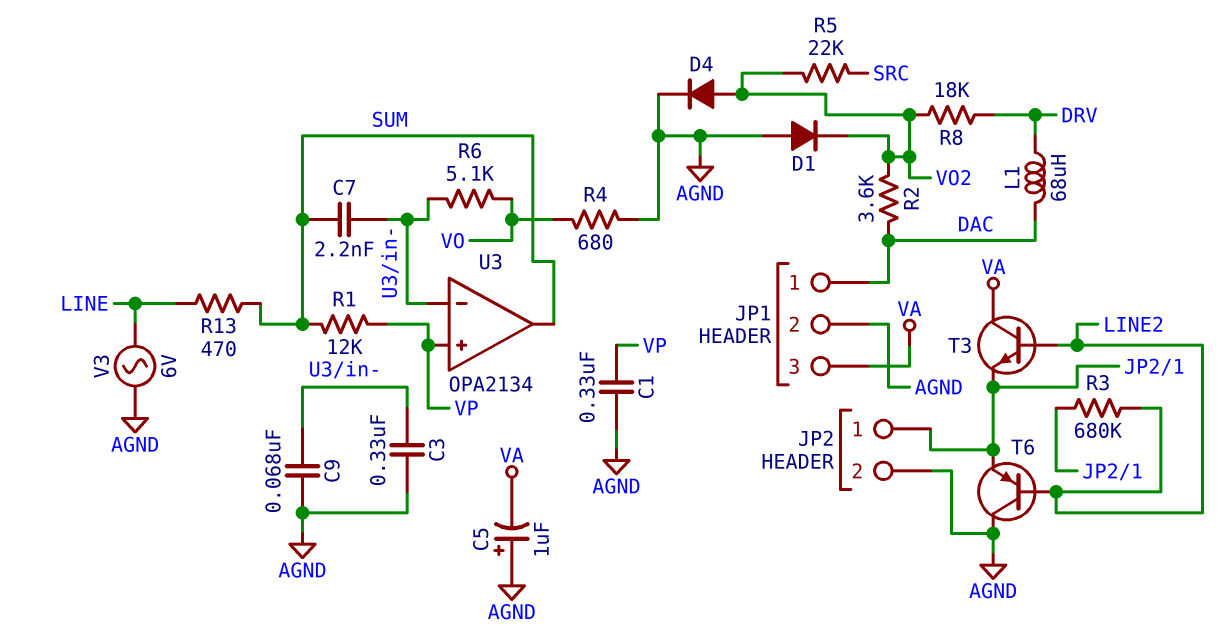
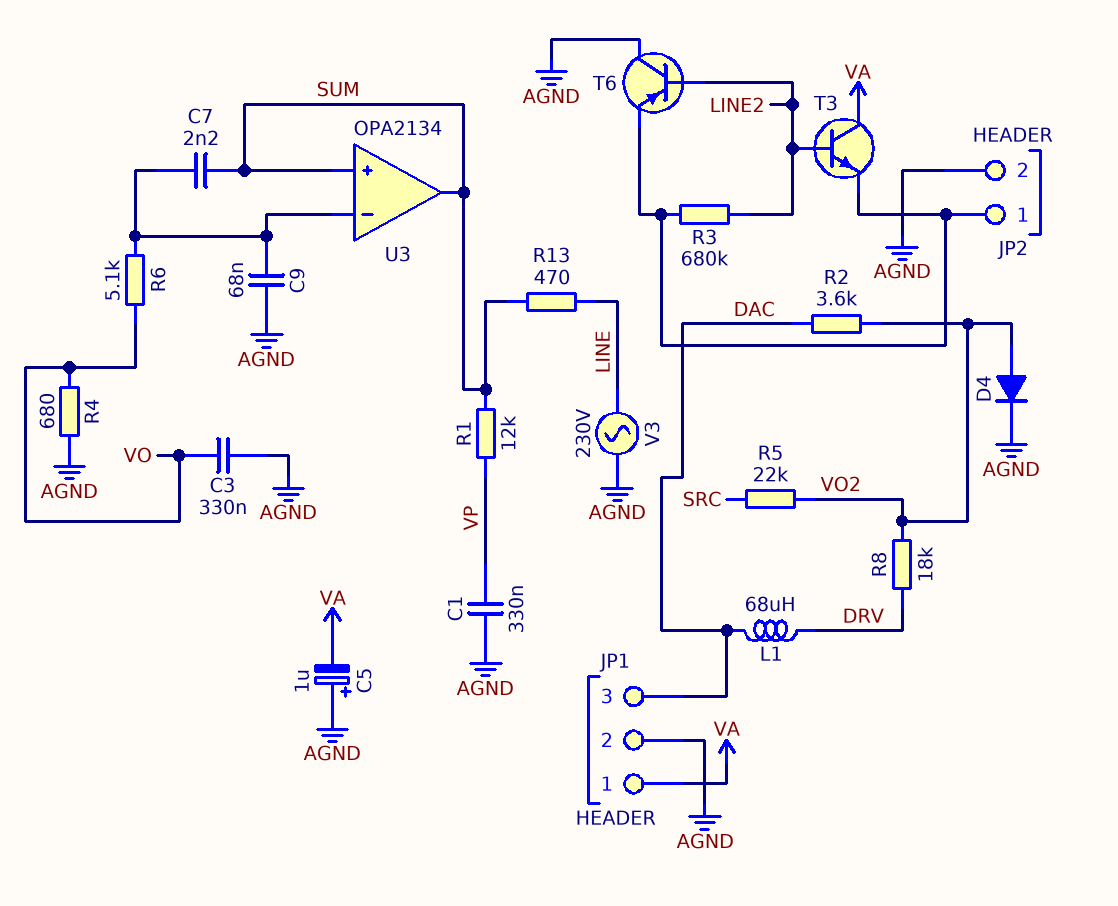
C3: 330nF (AGND, U3/in-) -> 330nF (AGND, VO)
D1: diode (A AGND, K VO2) -> none
JP1 pin 1: DAC -> VA
JP1 pin 3: VA -> DAC
U3 pin in+: VP -> SUM
V3: AC 6V (AGND, LINE) -> AC 230V (AGND, LINE)

